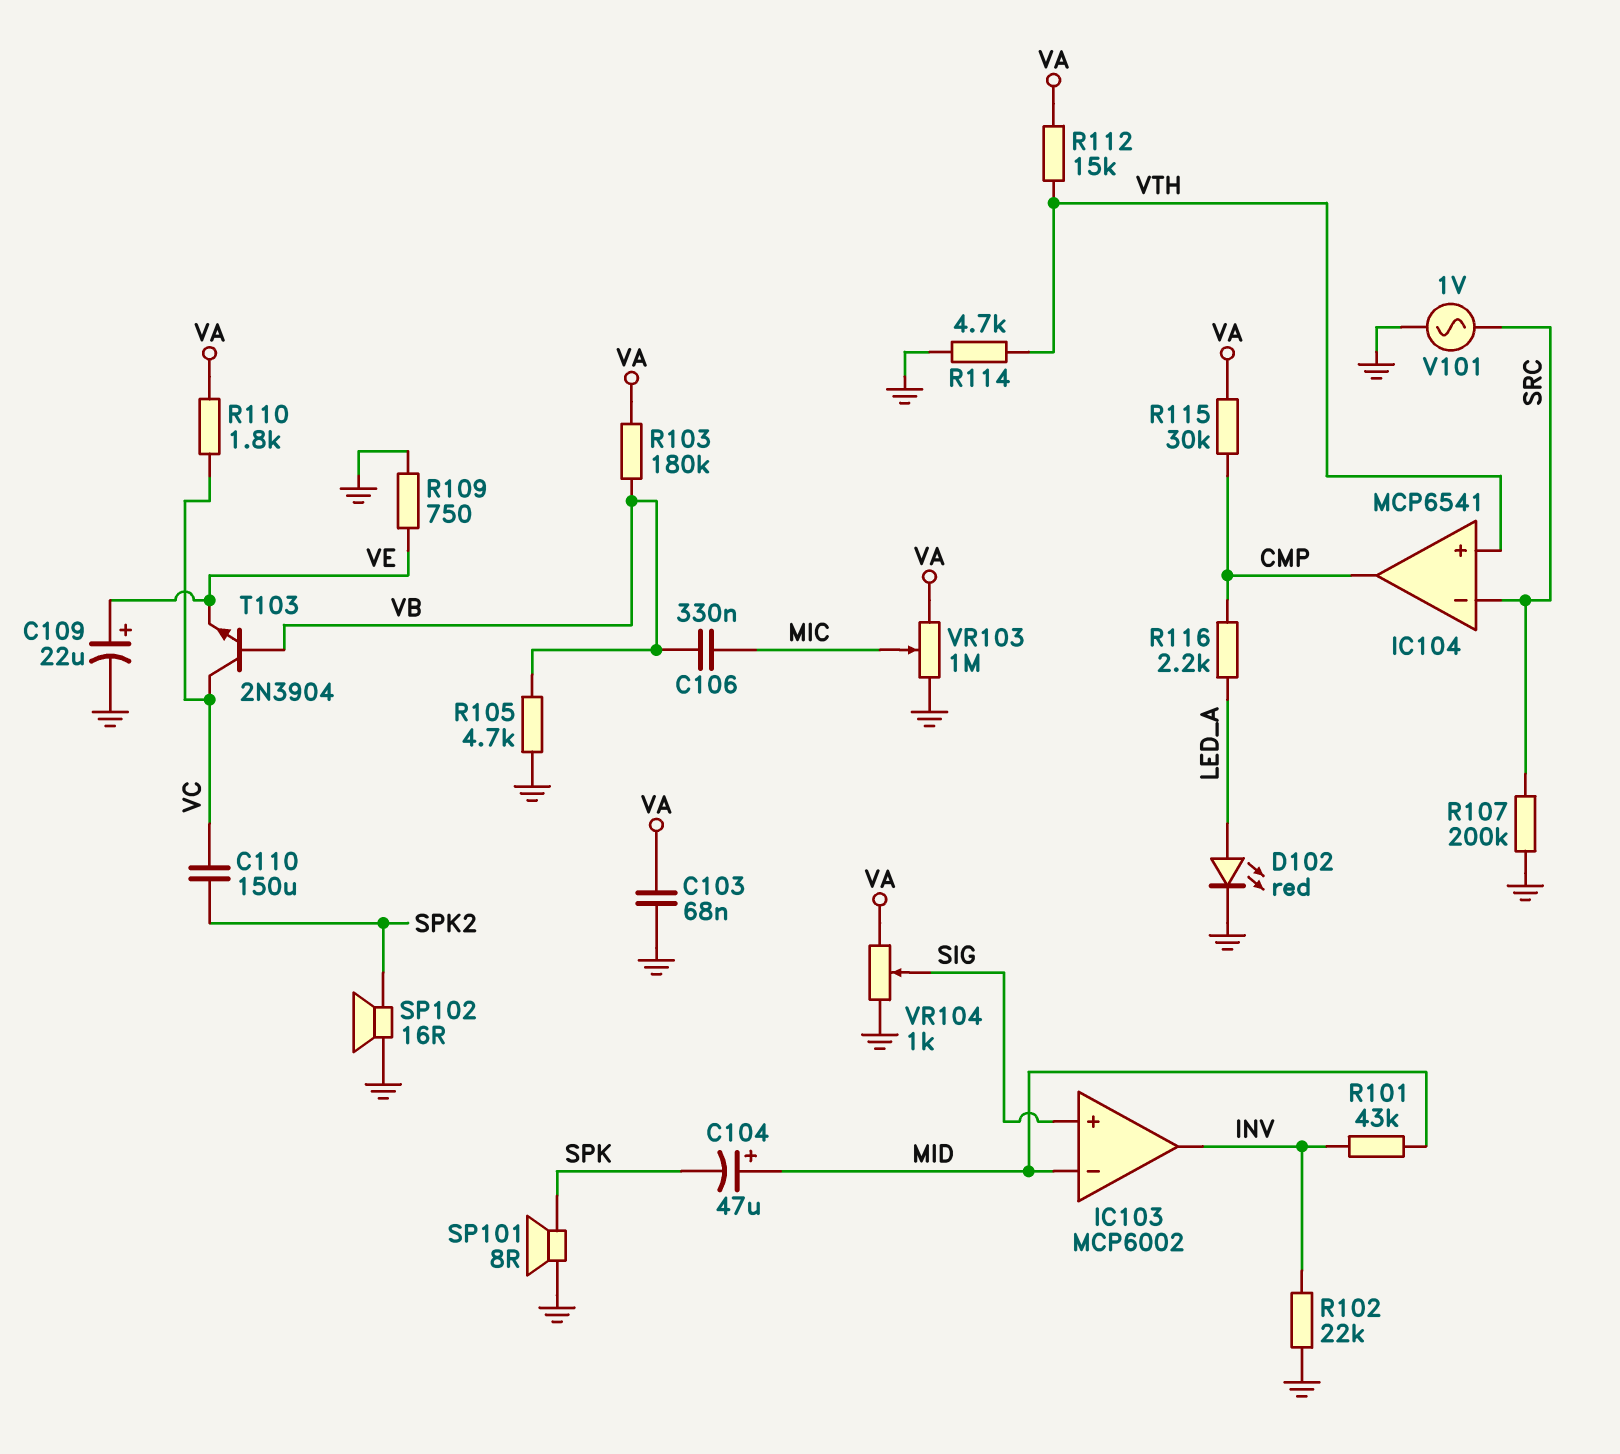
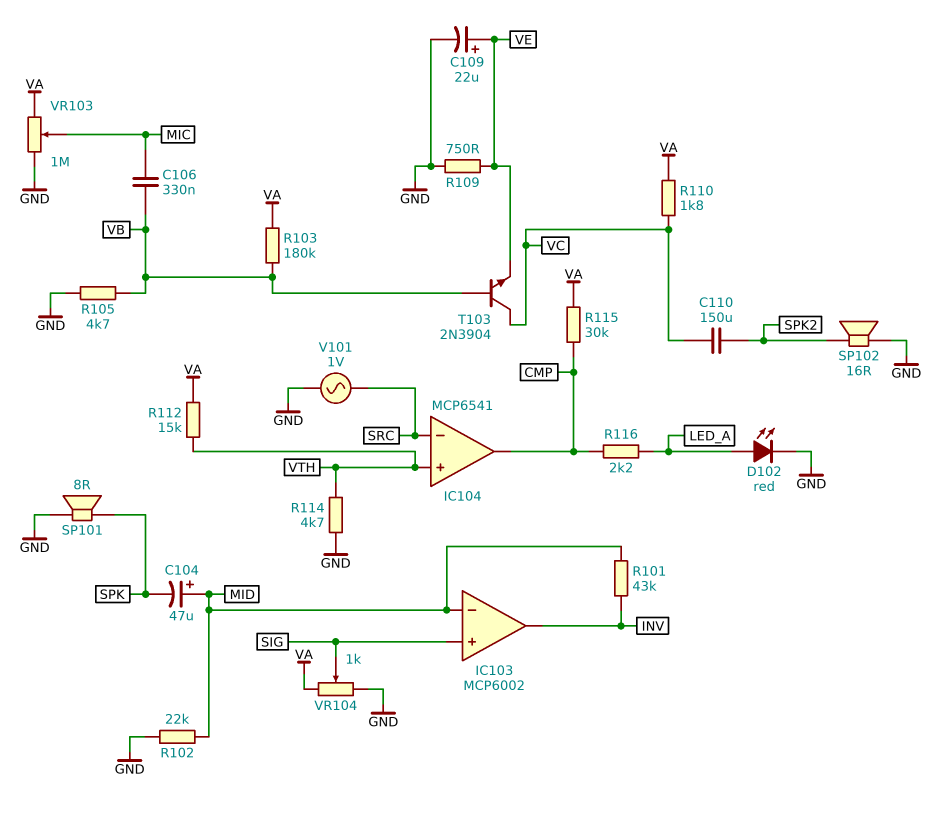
C103: 68nF (GND, VA) -> none
R102: 22k (GND, INV) -> 22k (GND, MID)
R107: 200k (GND, SRC) -> none

